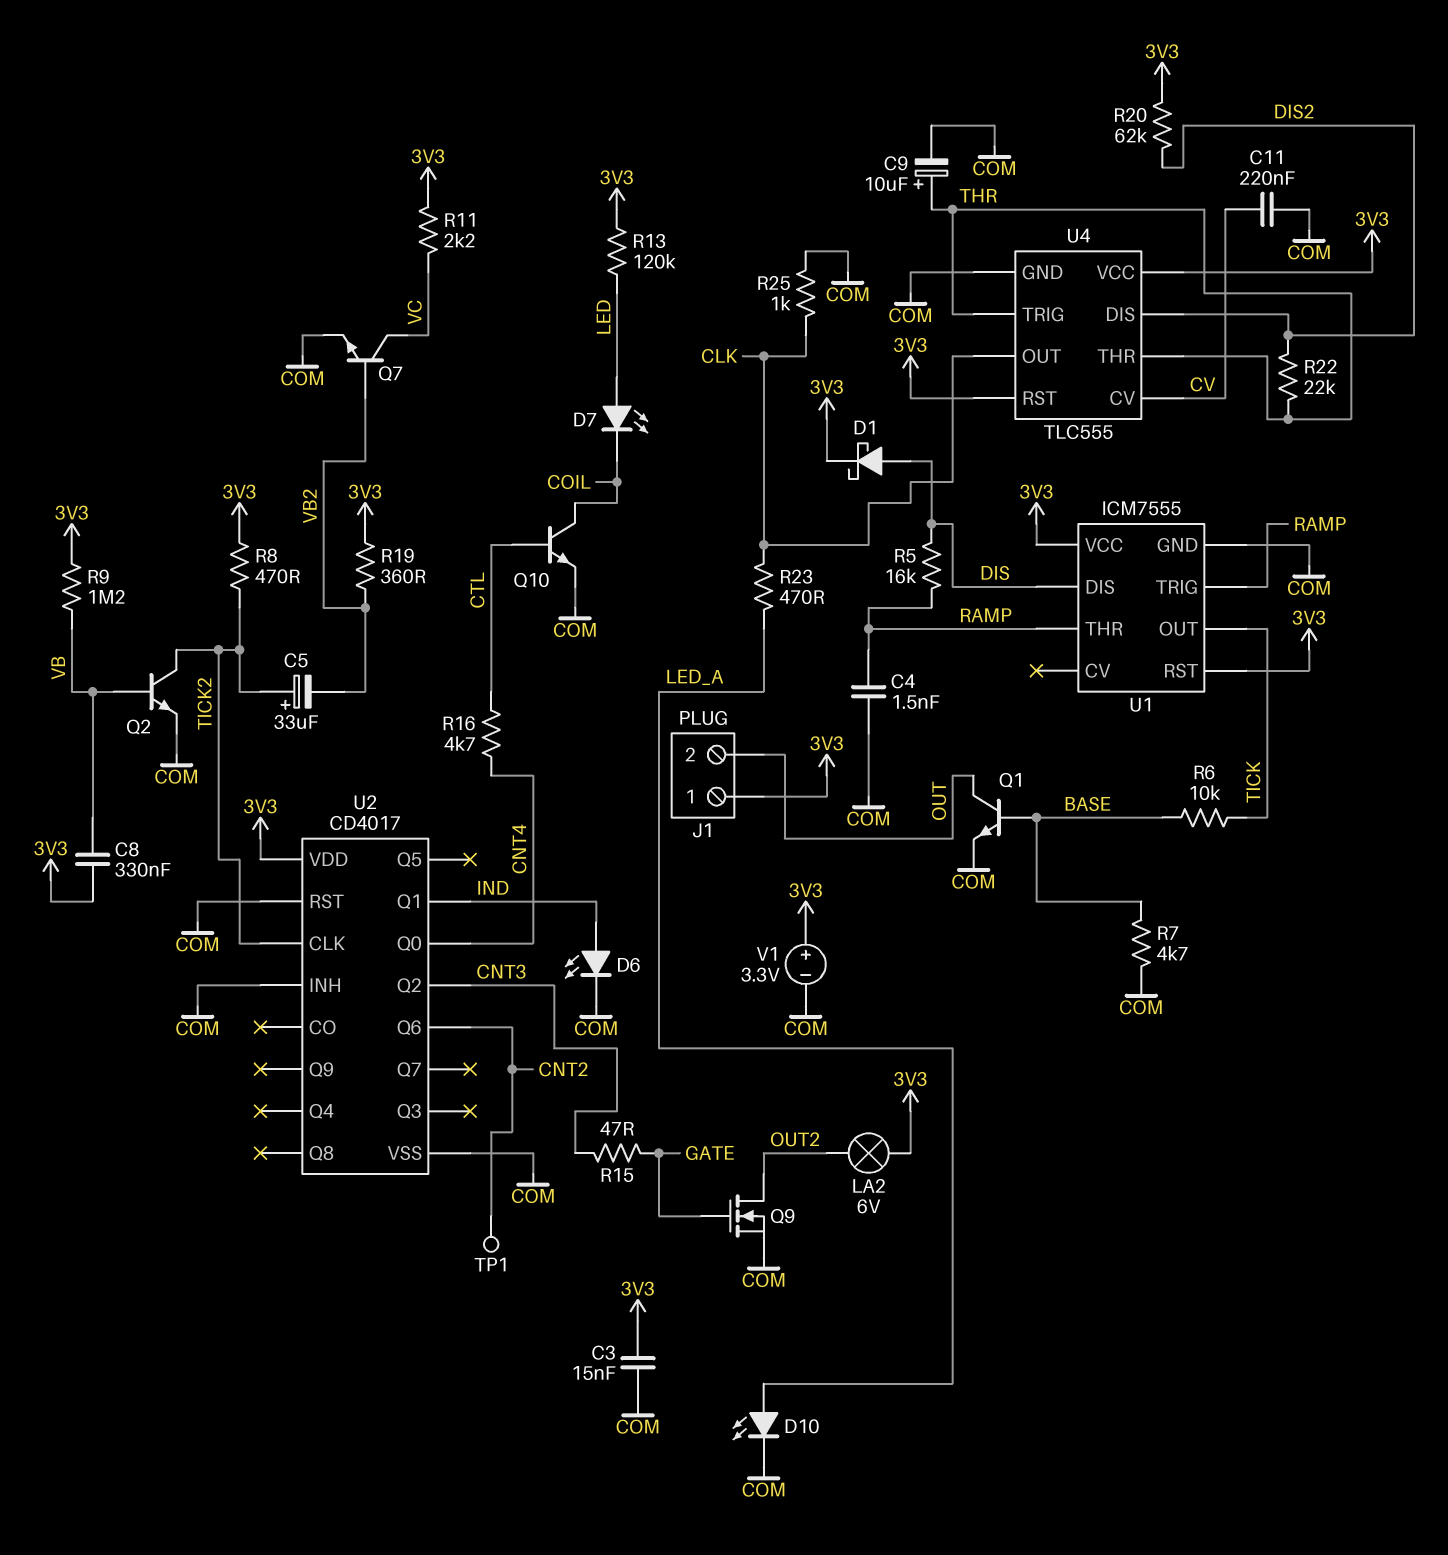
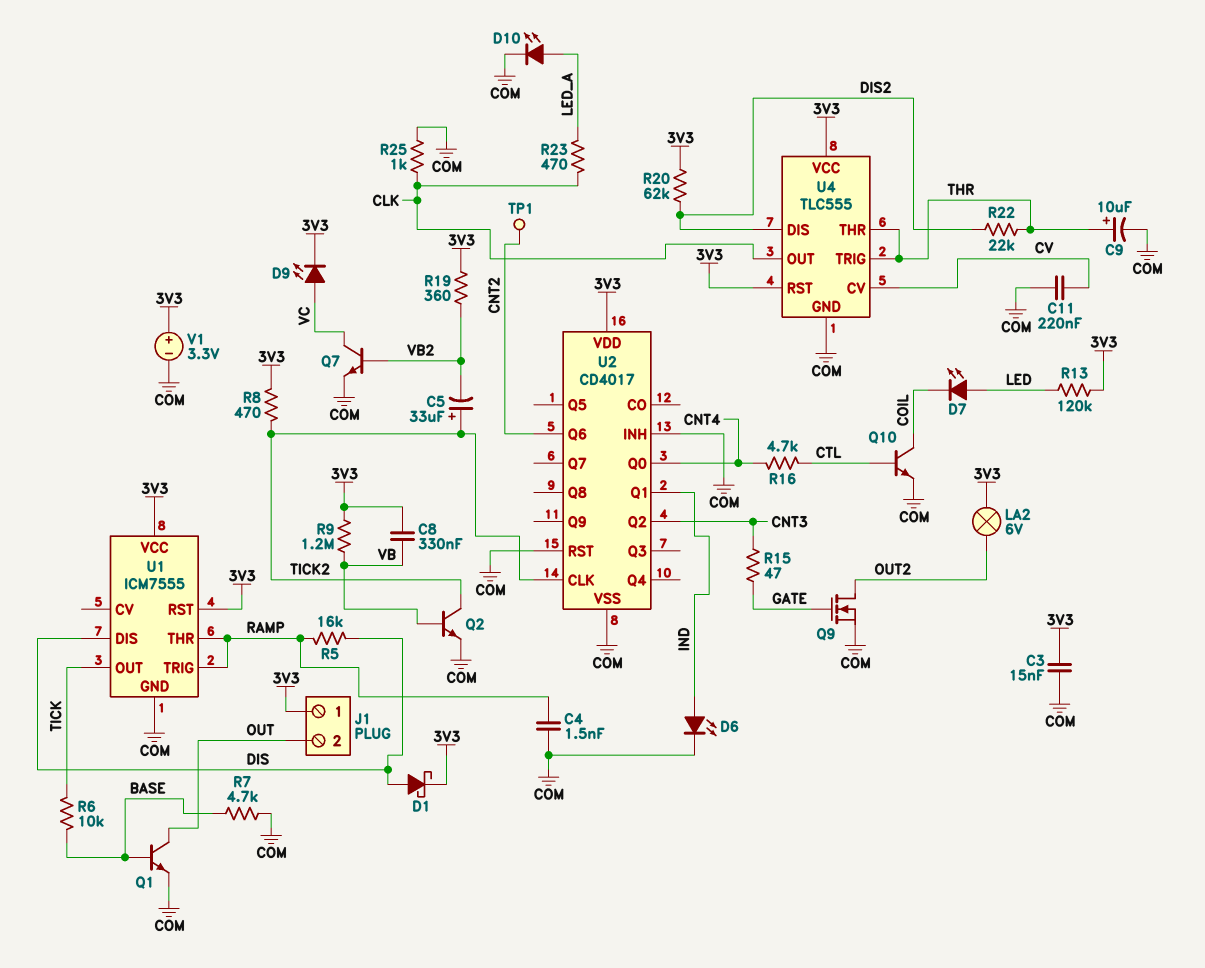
D9: none -> LED (A VC, K 3V3)
R11: 2.2k (3V3, VC) -> none

